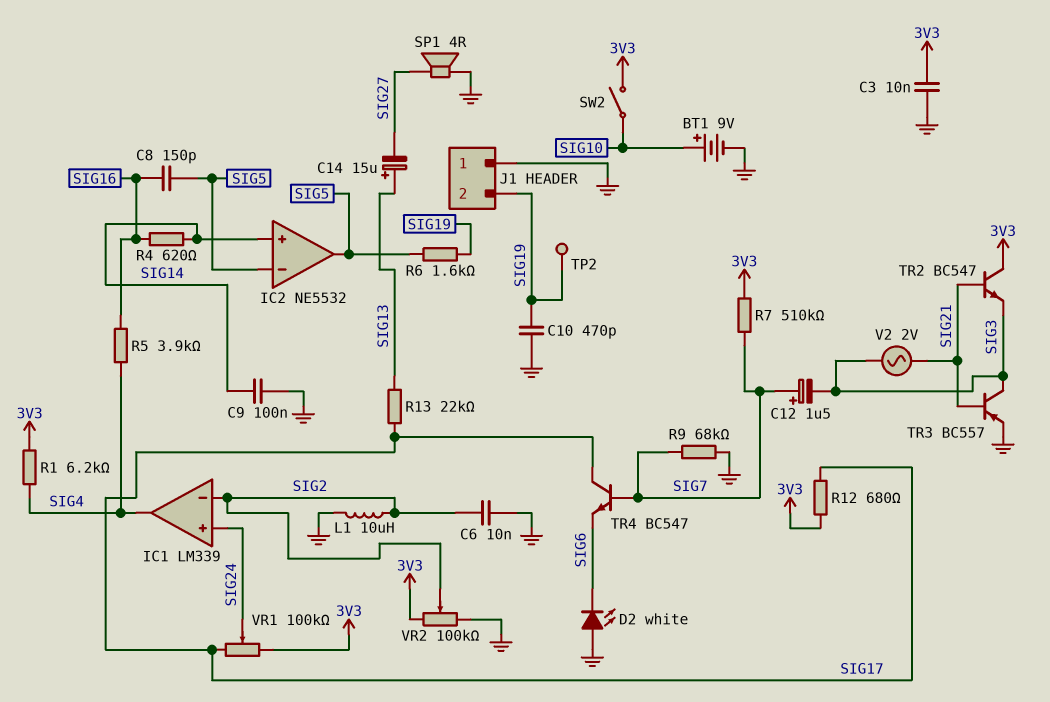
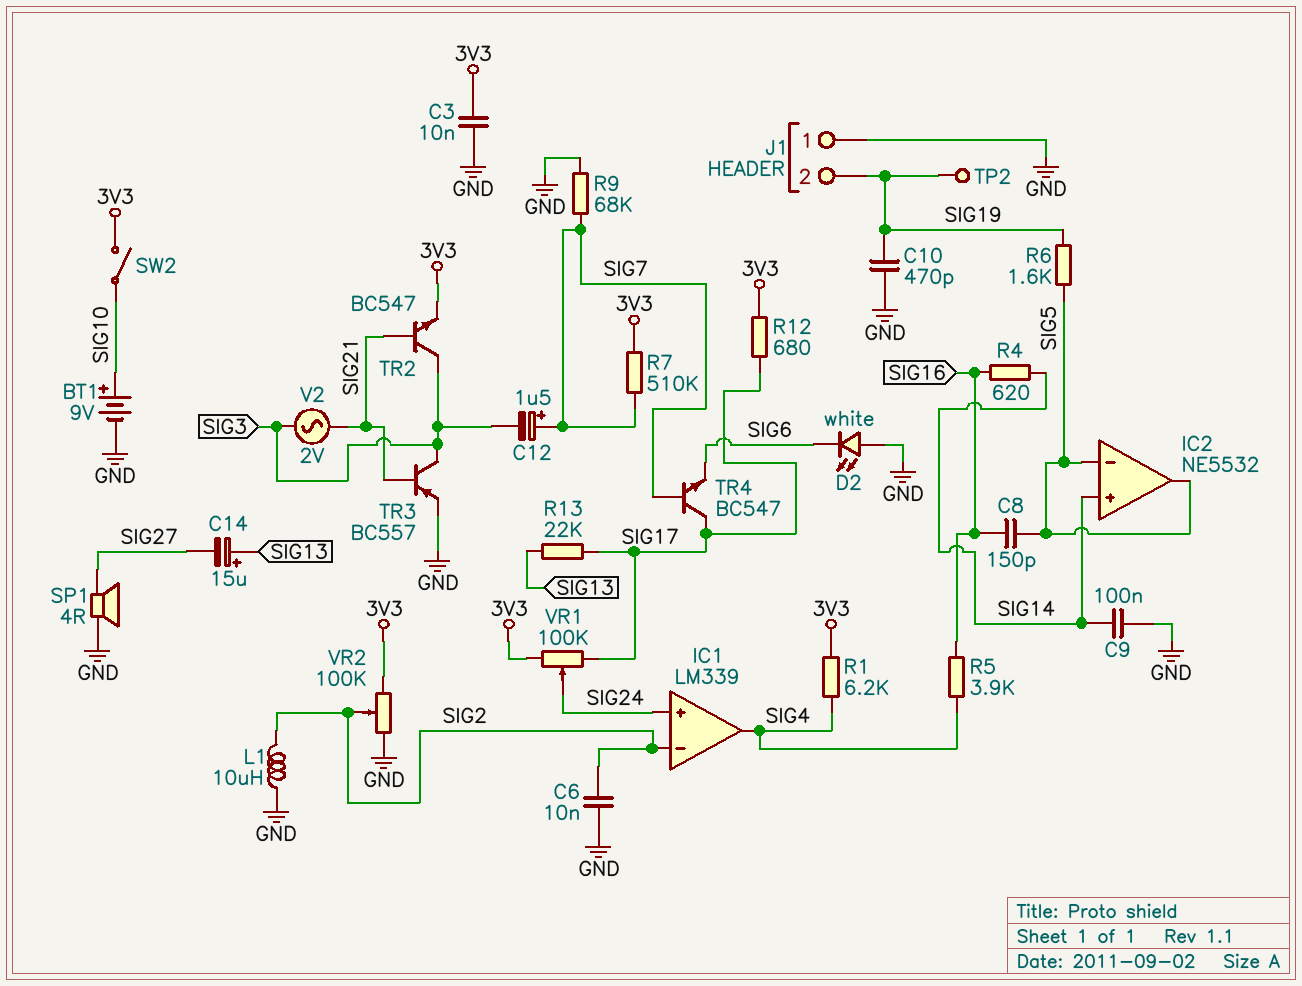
TR2: NPN BC547 (B SIG21, C 3V3, E SIG3) -> NPN BC547 (B SIG21, C SIG3, E 3V3)

